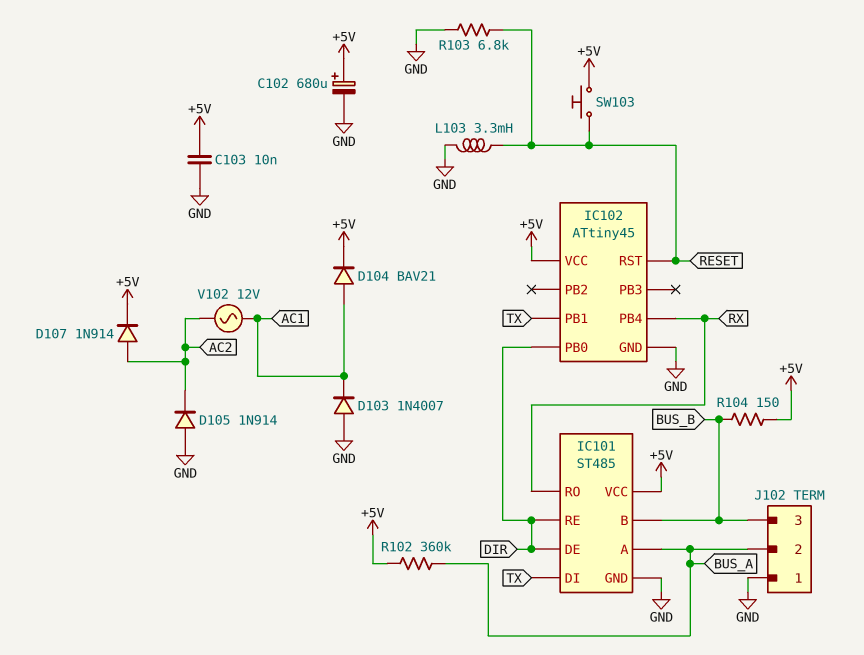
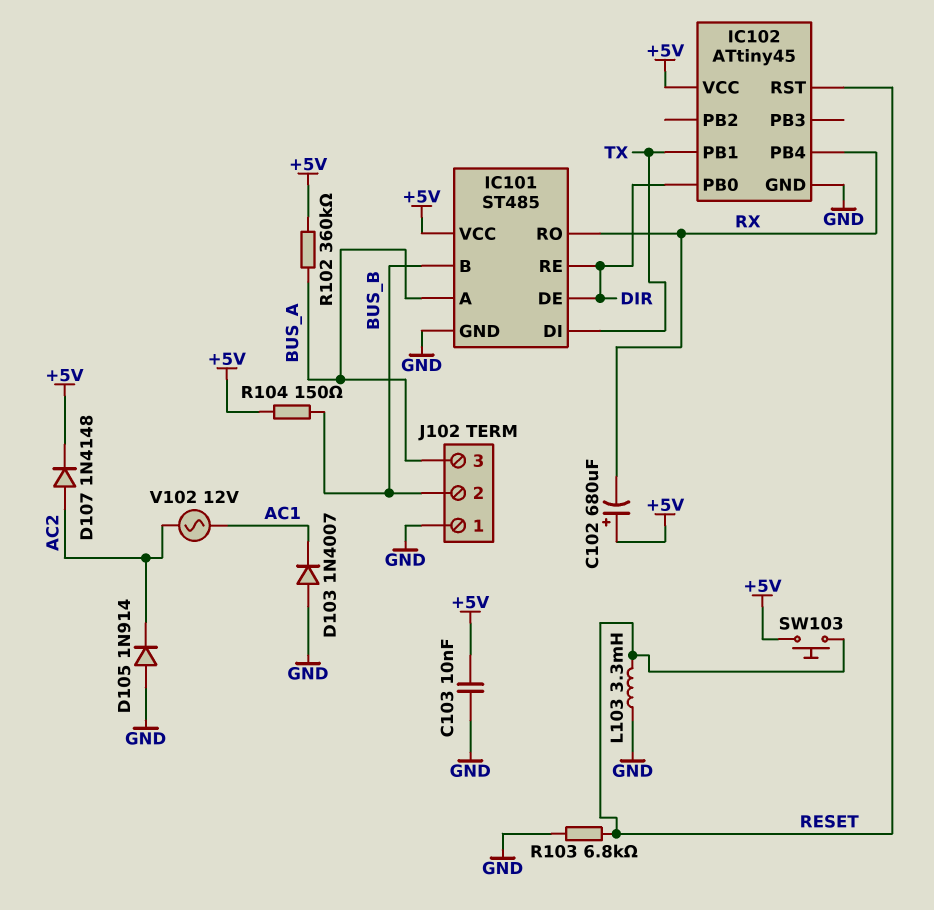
C102: 680uF (plus +5V, minus GND) -> 680uF (plus +5V, minus RX)
D104: diode BAV21 (A AC1, K +5V) -> none
D107: diode 1N914 (A AC2, K +5V) -> diode 1N4148 (A AC2, K +5V)
J102 pin 2: BUS_A -> BUS_B
J102 pin 3: BUS_B -> BUS_A

